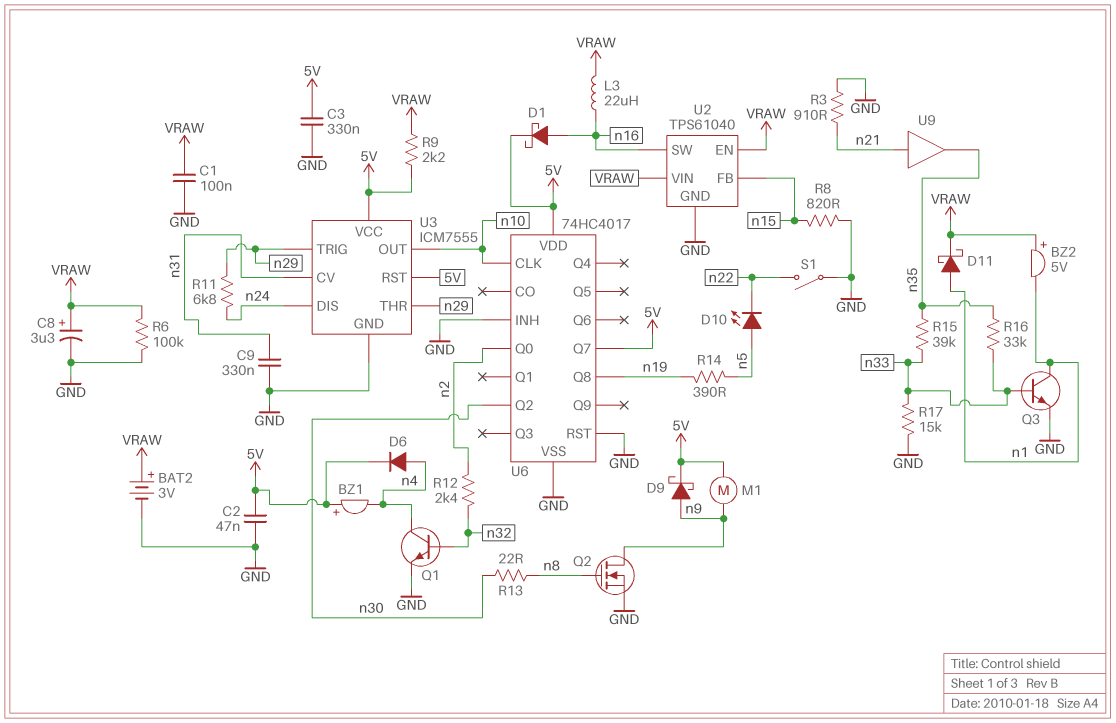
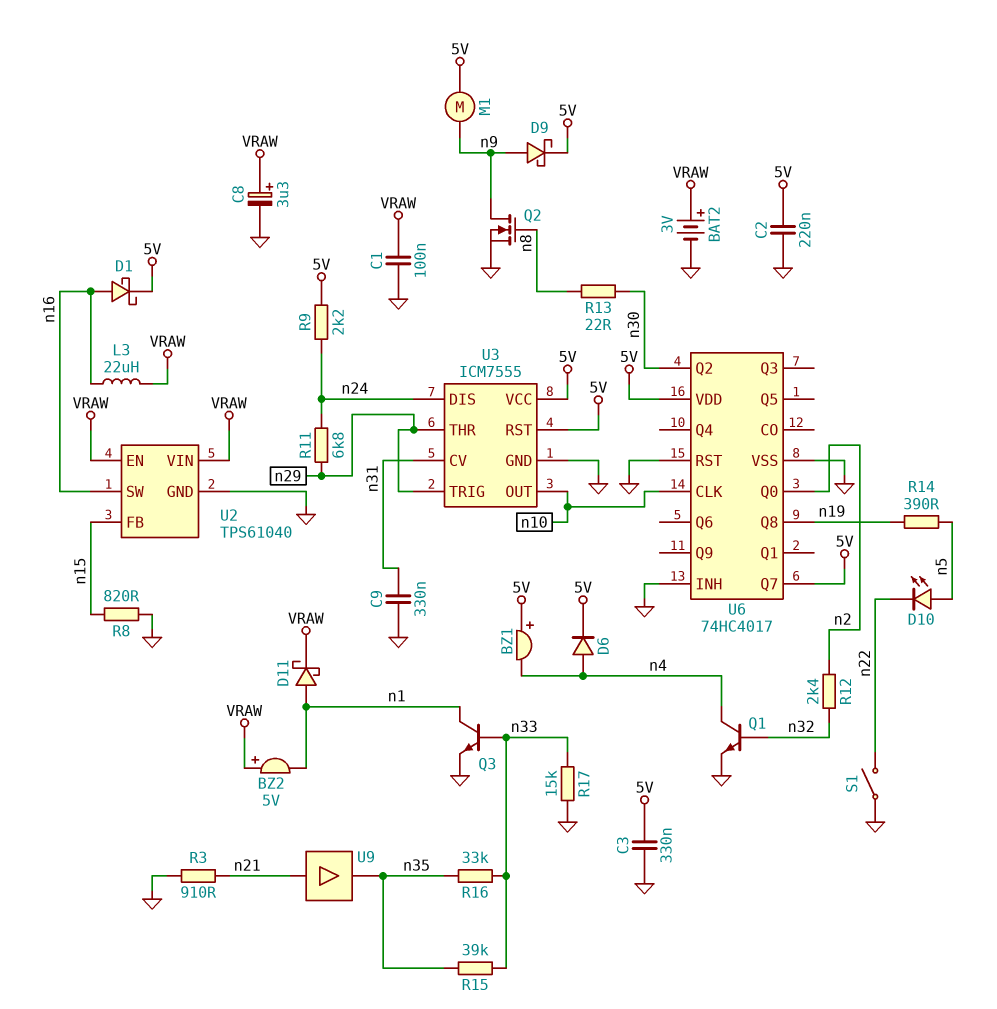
C2: 47nF (5V, GND) -> 220nF (5V, GND)
R6: 100k (GND, VRAW) -> none
R9: 2.2k (5V, VRAW) -> 2.2k (5V, n24)

